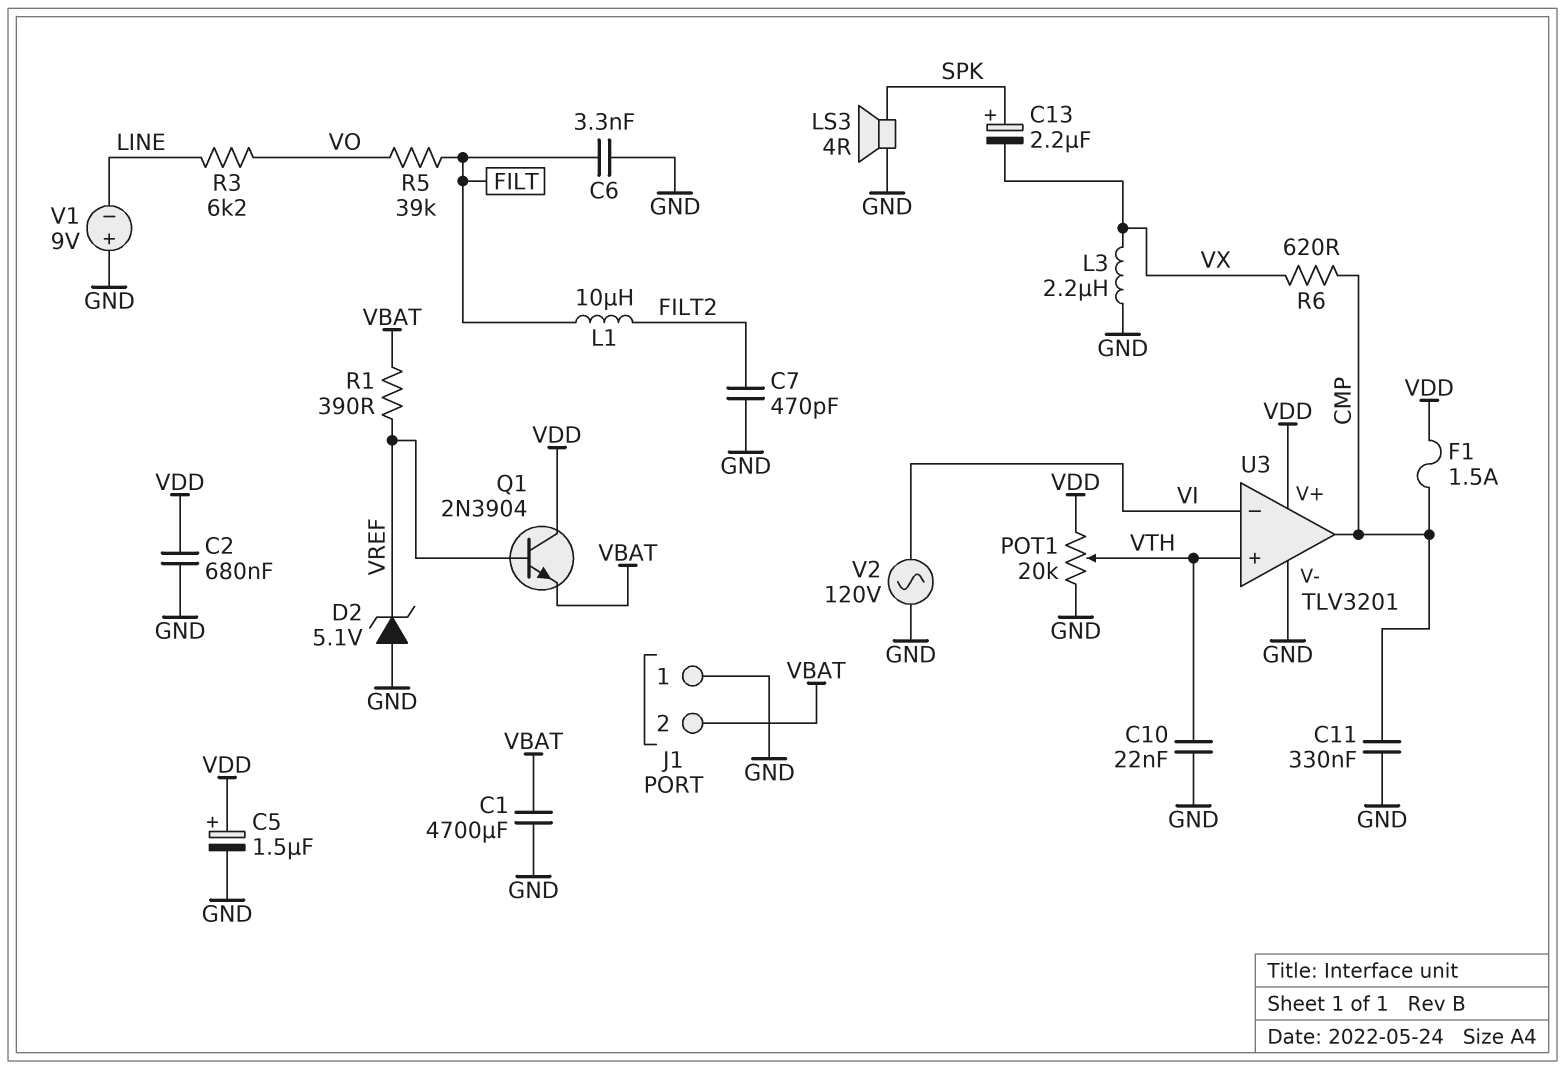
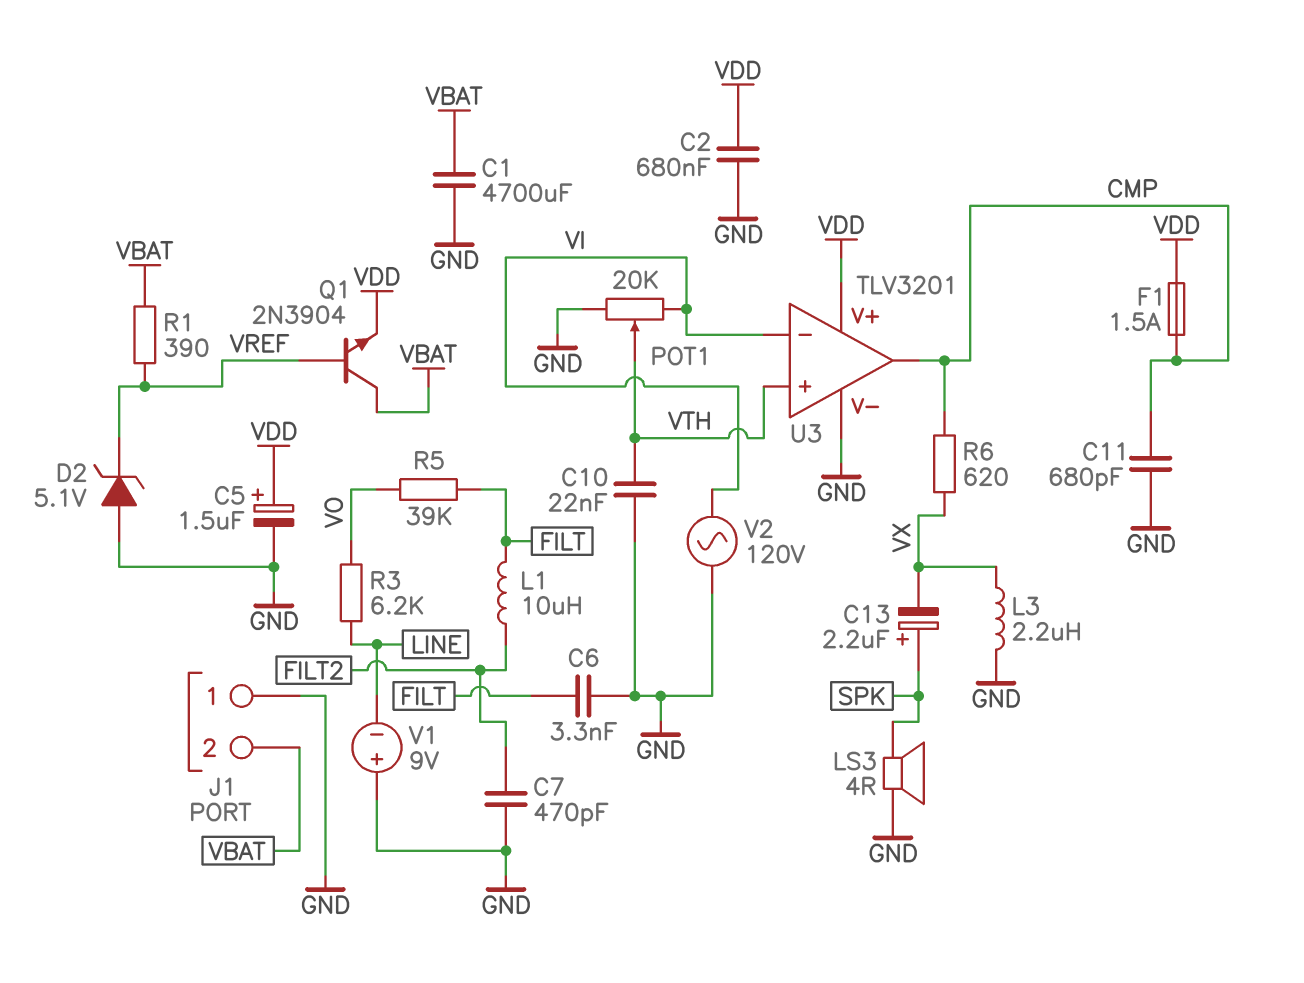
C11: 330nF (CMP, GND) -> 680pF (CMP, GND)
POT1: 20k (GND, VDD, wiper VTH) -> 20k (GND, VI, wiper VTH)
Q1: NPN 2N3904 (B VREF, C VDD, E VBAT) -> NPN 2N3904 (B VREF, C VBAT, E VDD)

